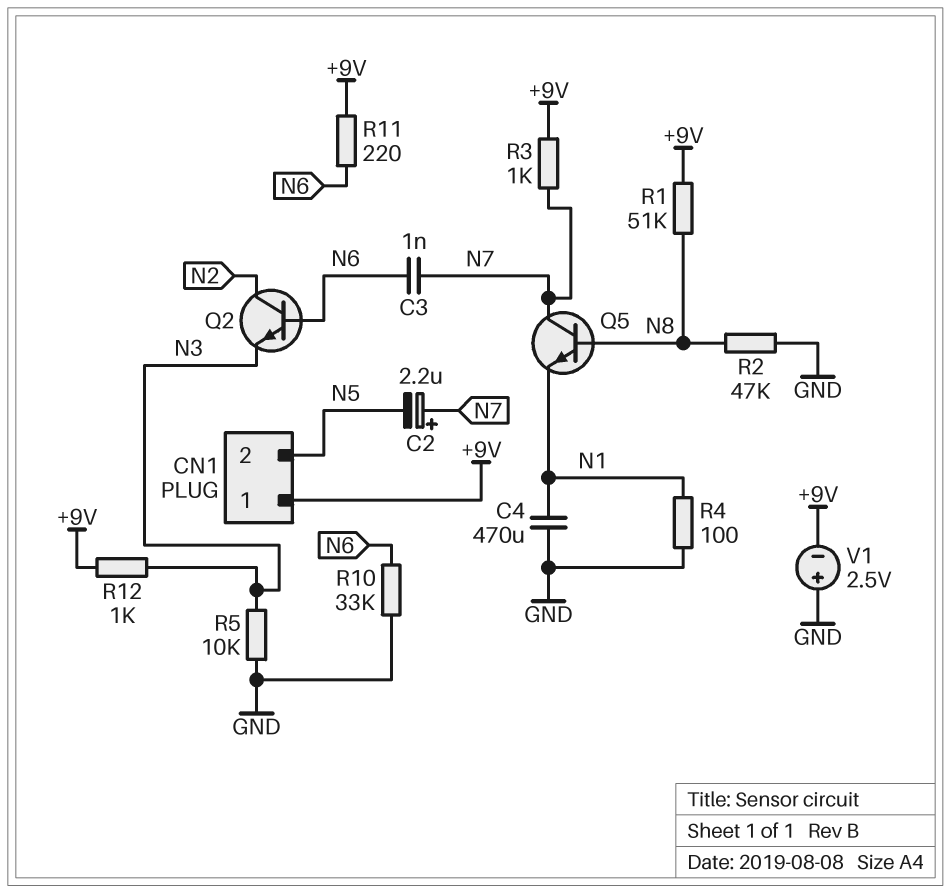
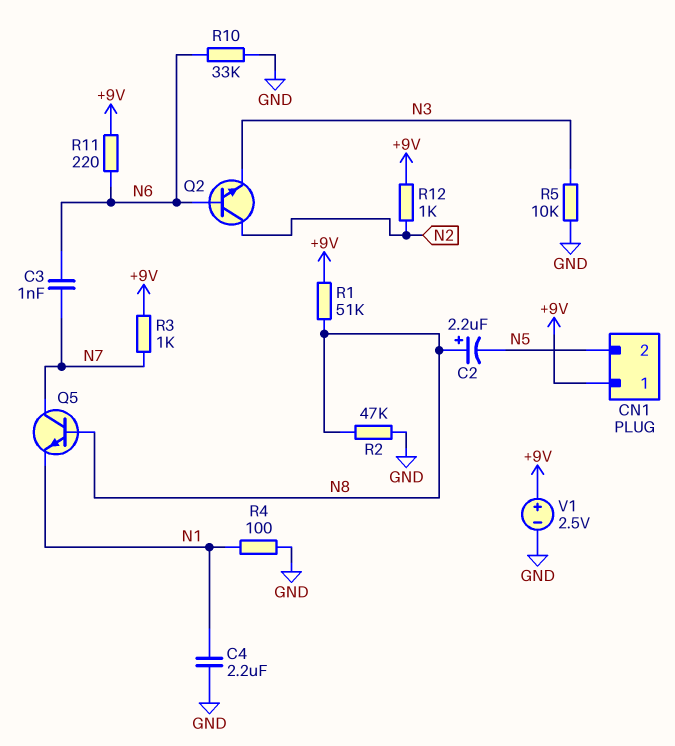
C2: 2.2uF (plus N7, minus N5) -> 2.2uF (plus N8, minus N5)
C4: 470uF (GND, N1) -> 2.2uF (GND, N1)
R12: 1k (+9V, N3) -> 1k (+9V, N2)
V1: 2.5V (plus GND, minus +9V) -> 2.5V (plus +9V, minus GND)

